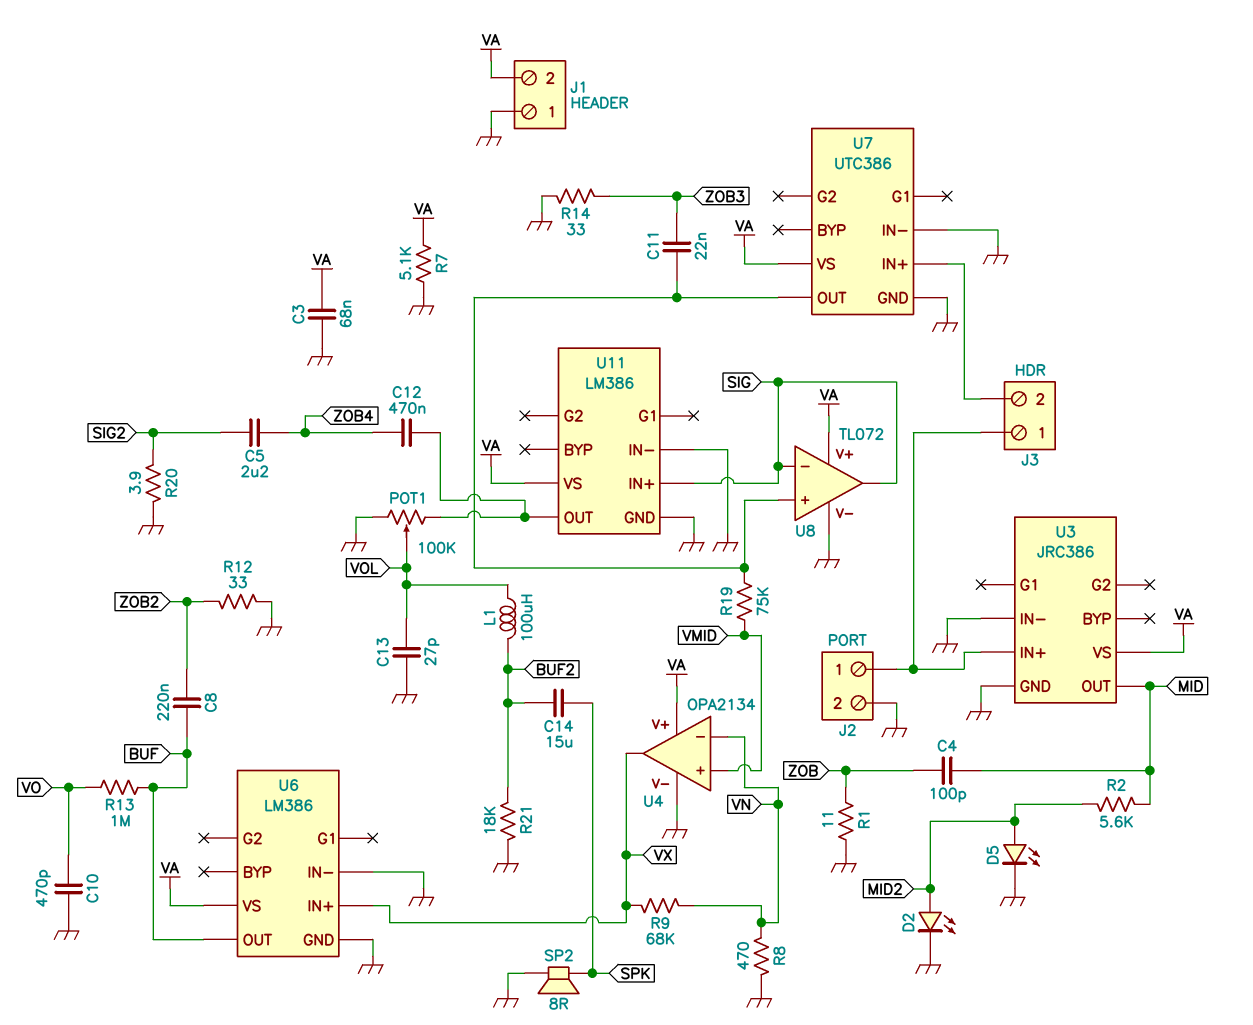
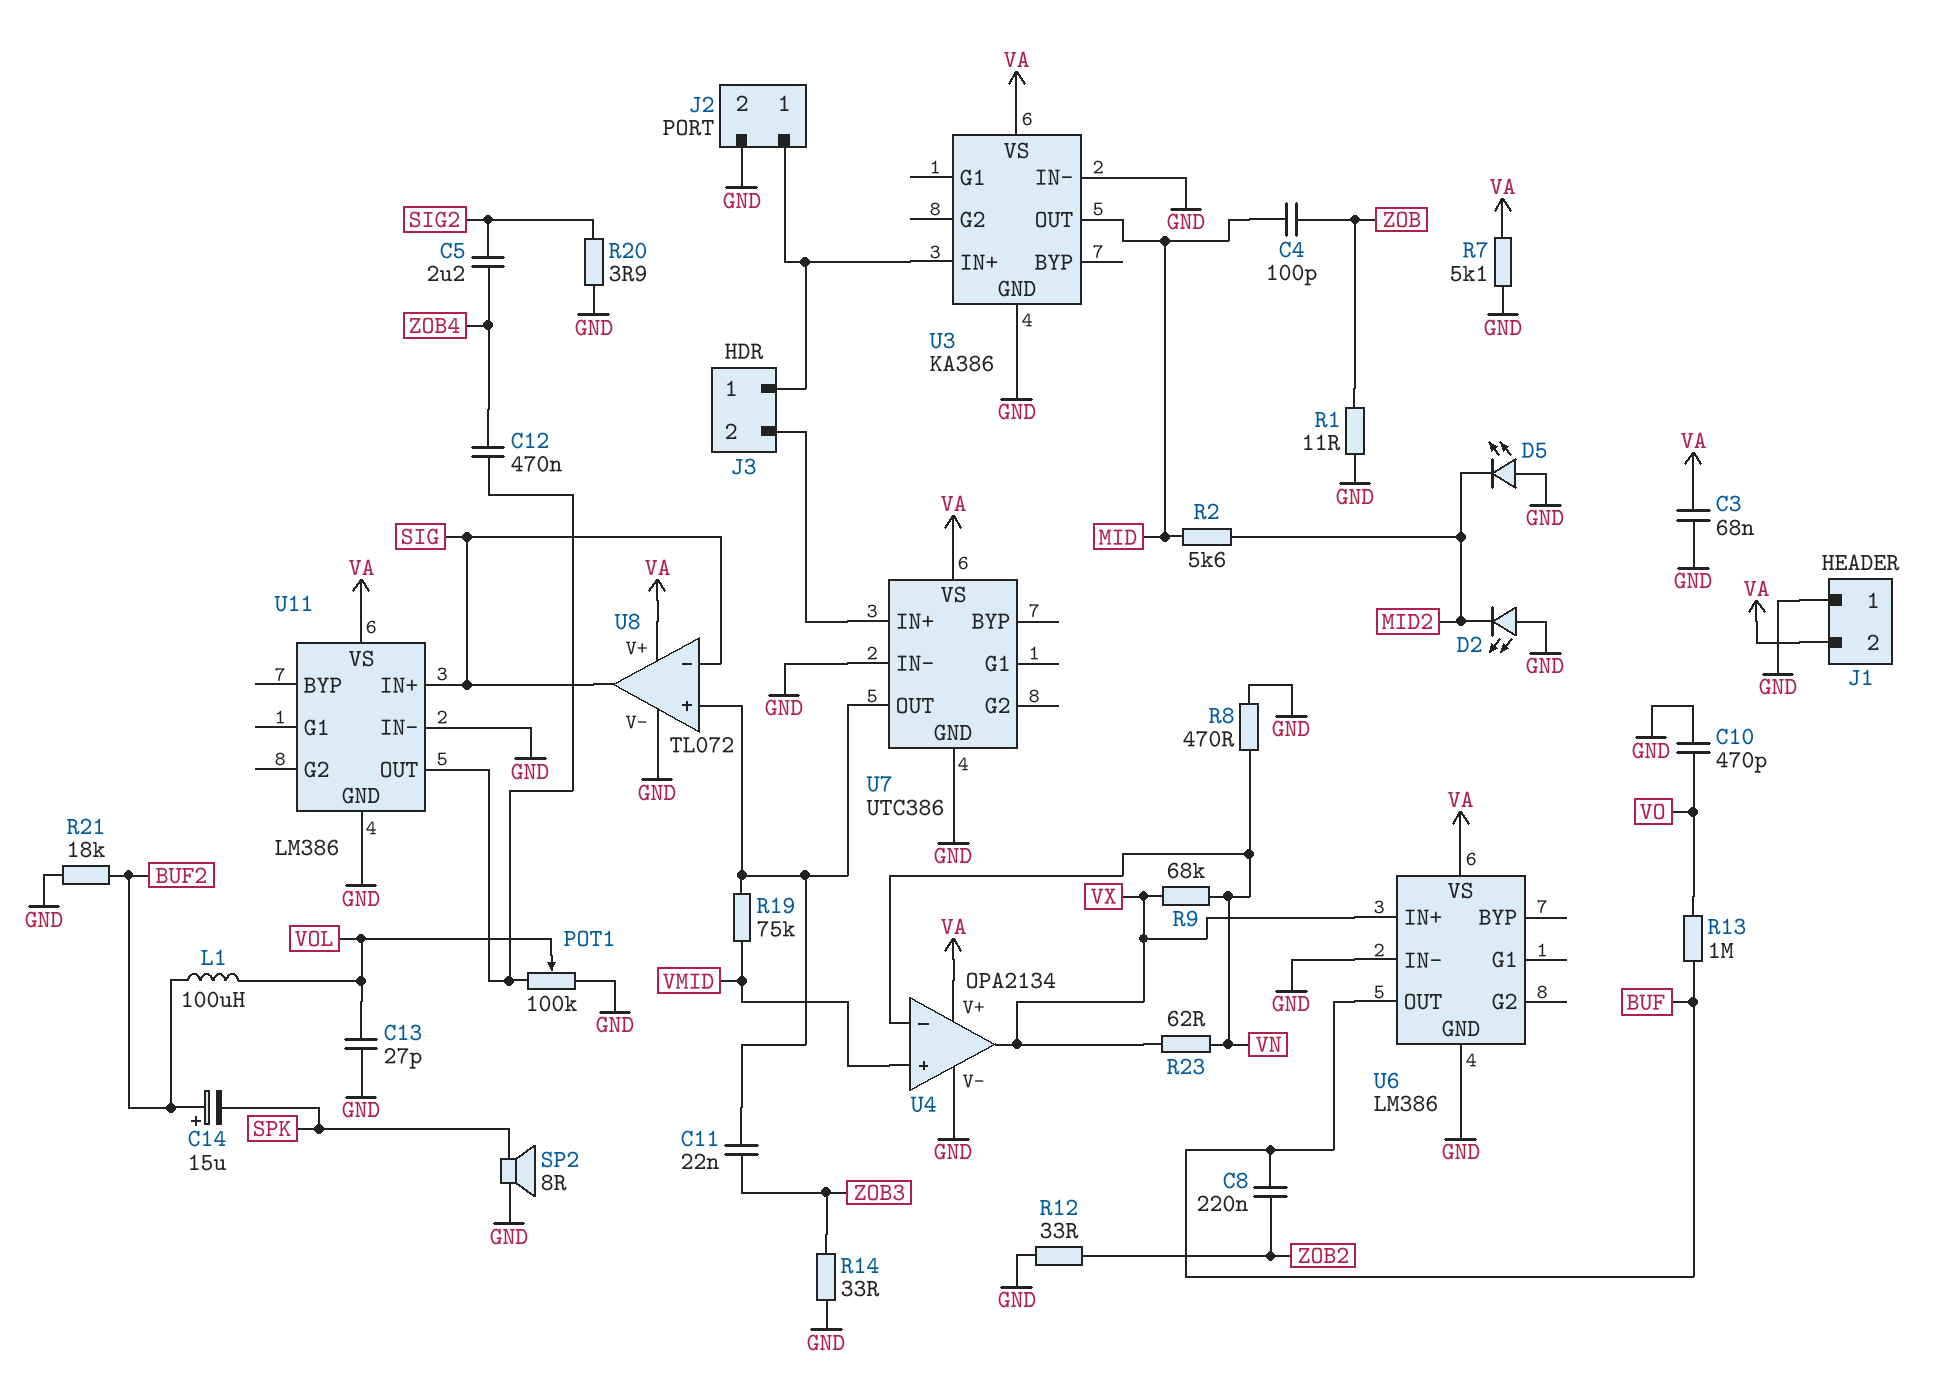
C14: 15uF (BUF2, SPK) -> 15uF (plus BUF2, minus SPK)
D2: LED (A MID2, K GND) -> LED (A GND, K MID2)
D5: LED (A MID2, K GND) -> LED (A GND, K MID2)
R23: none -> 62 (VN, VX)
U3: JRC386 -> KA386

